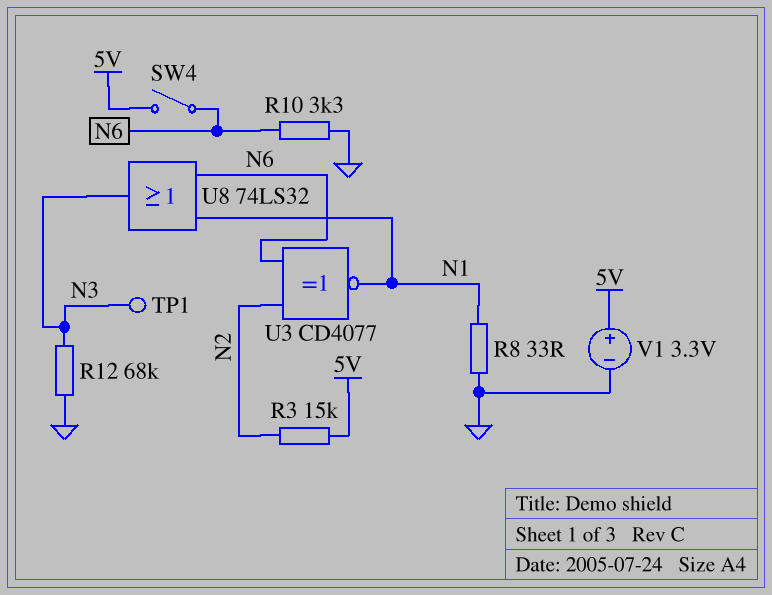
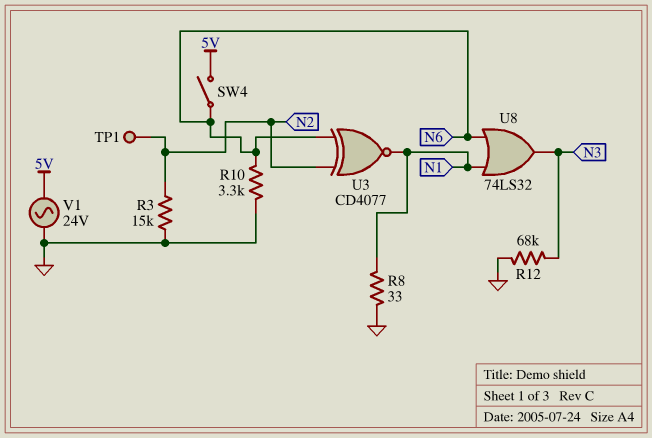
R3: 15k (5V, N2) -> 15k (GND, N2)
TP1: test point (N3) -> test point (N2)
V1: 3.3V (plus 5V, minus GND) -> AC 24V (5V, GND)

